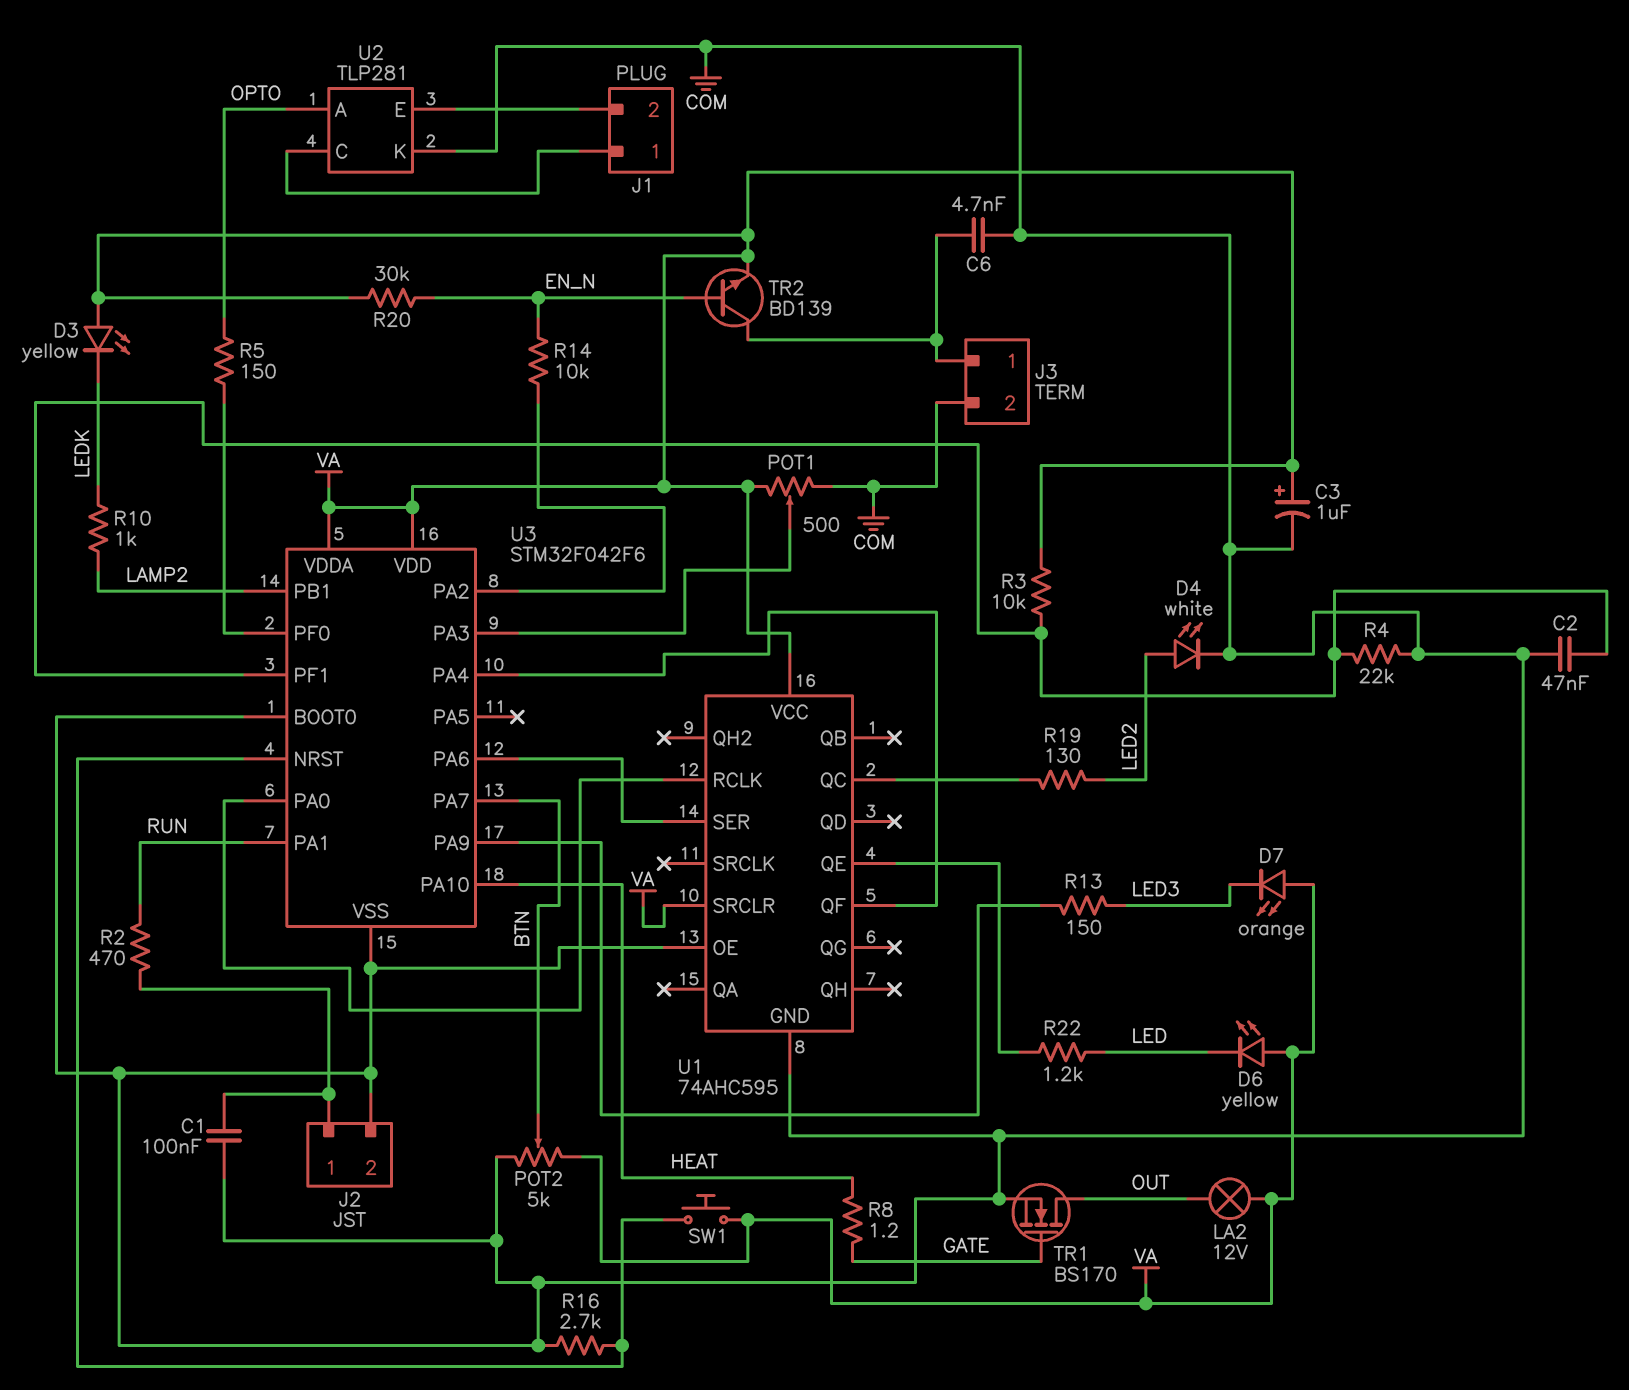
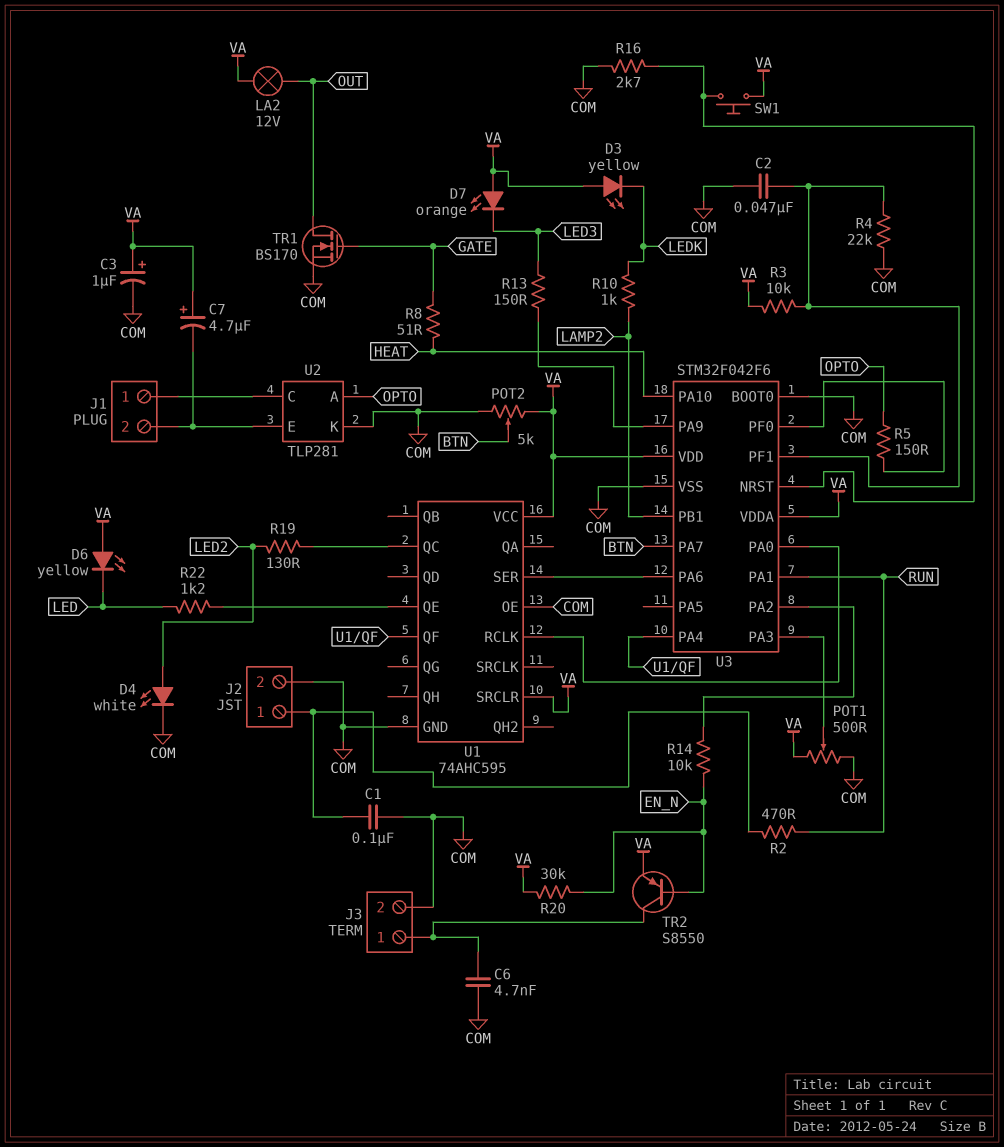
C7: none -> 4.7uF (plus VA, minus J1/2)
R8: 1.2 (GATE, HEAT) -> 51 (GATE, HEAT)
TR2: NPN BD139 (B EN_N, C J3/1, E VA) -> PNP S8550 (B EN_N, C J3/1, E VA)

